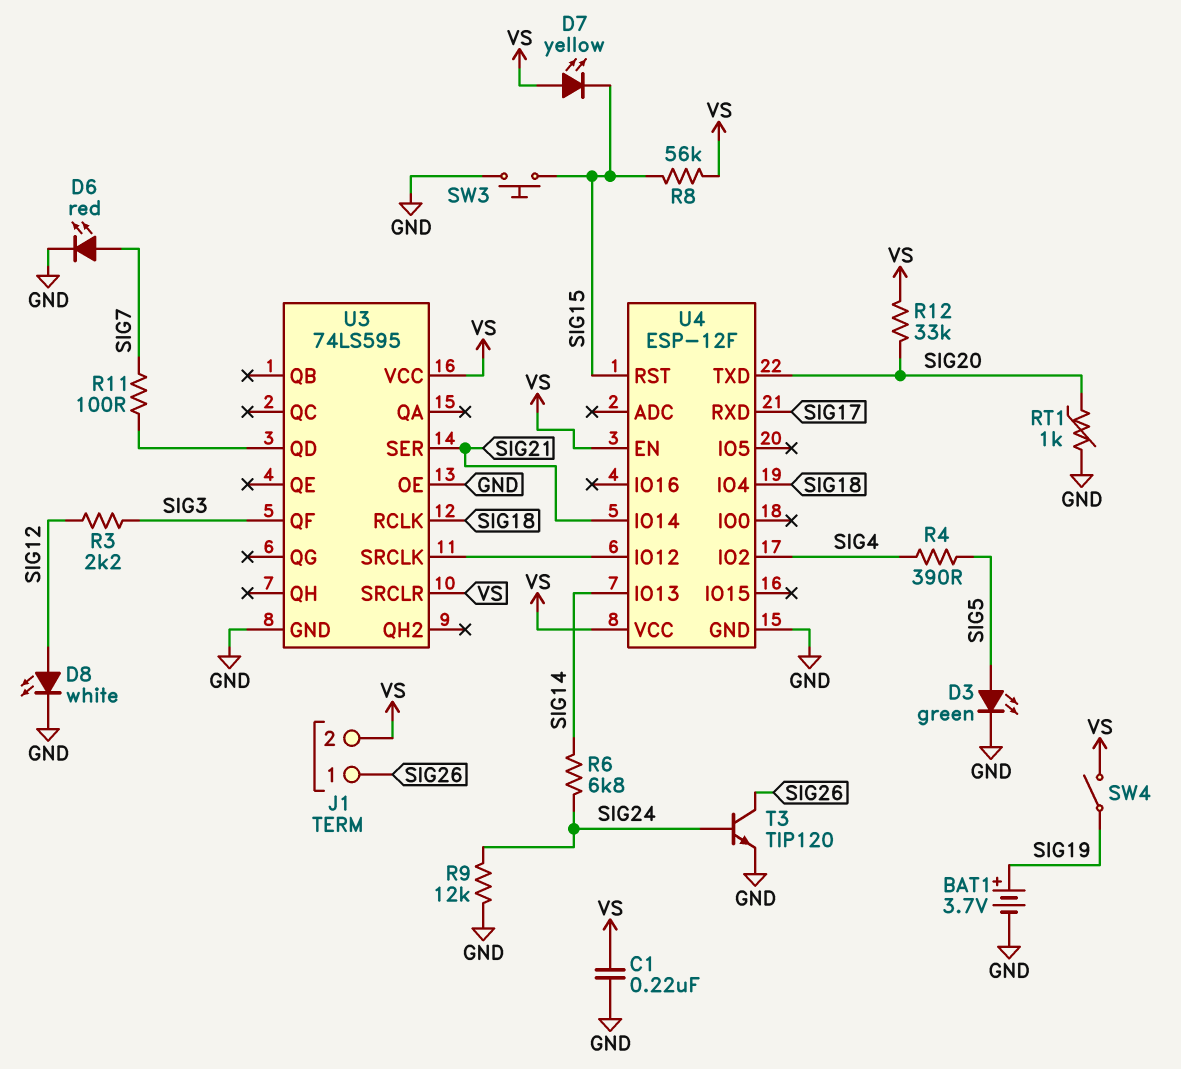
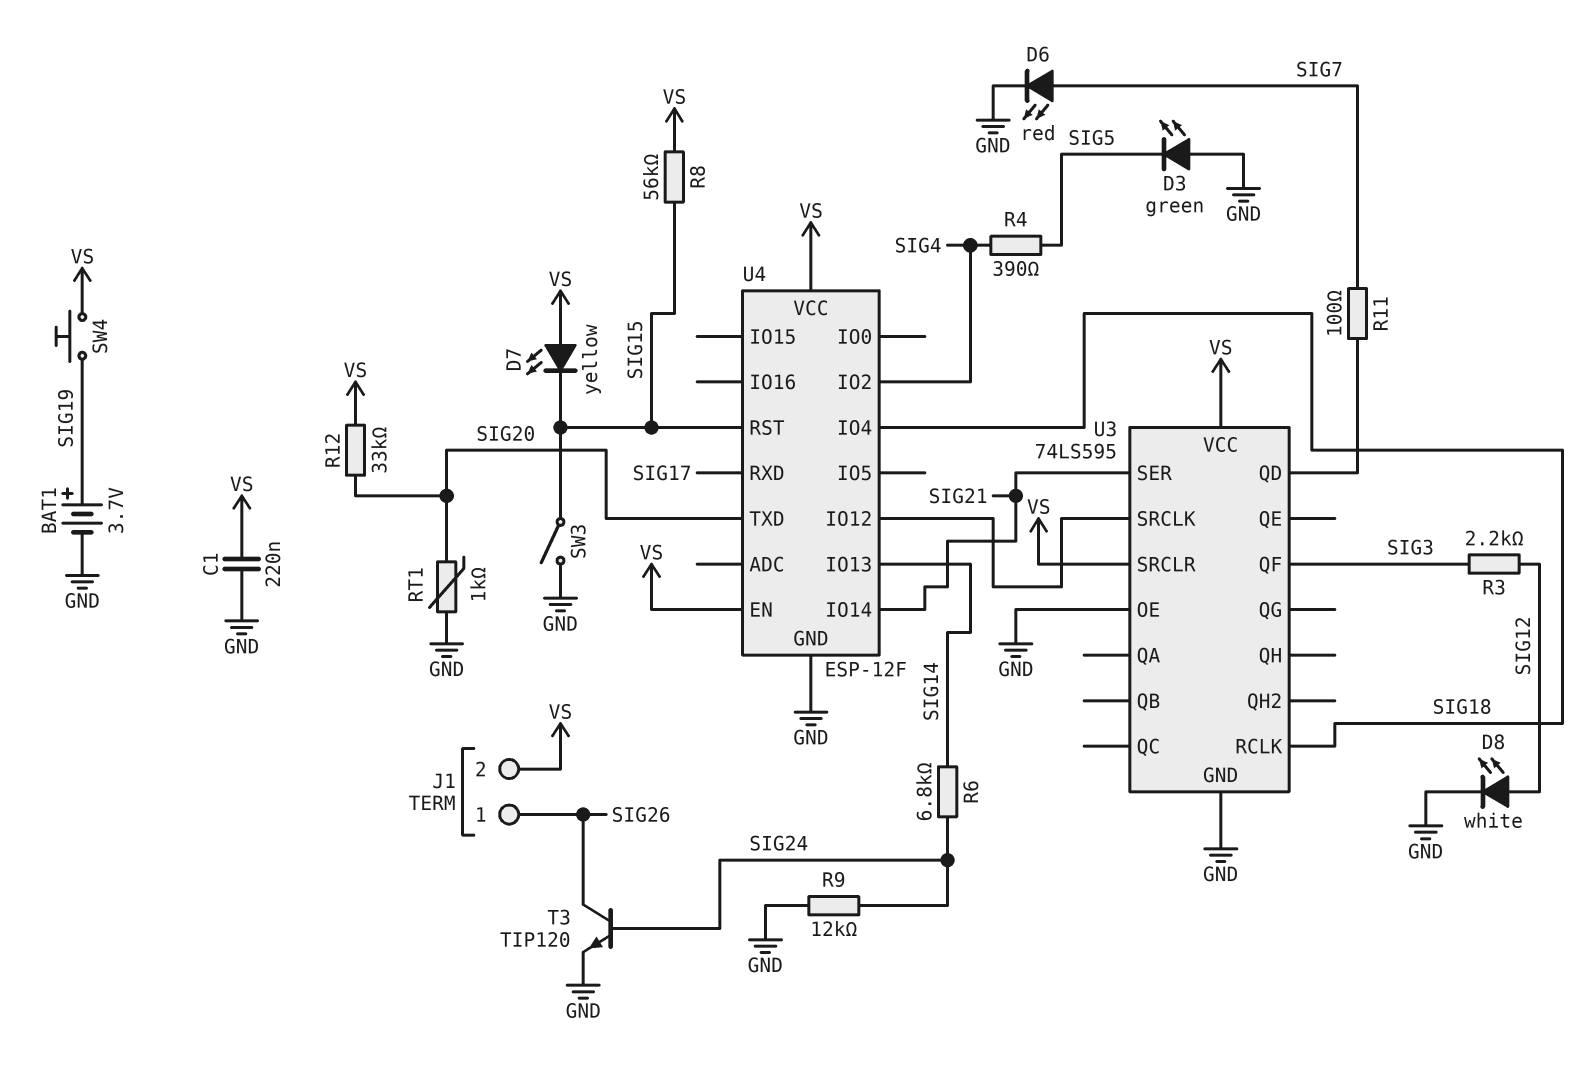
D3: LED green (A SIG5, K GND) -> LED green (A GND, K SIG5)
SW3: button (GND, SIG15) -> switch (GND, SIG15)
SW4: switch (SIG19, VS) -> button (SIG19, VS)

